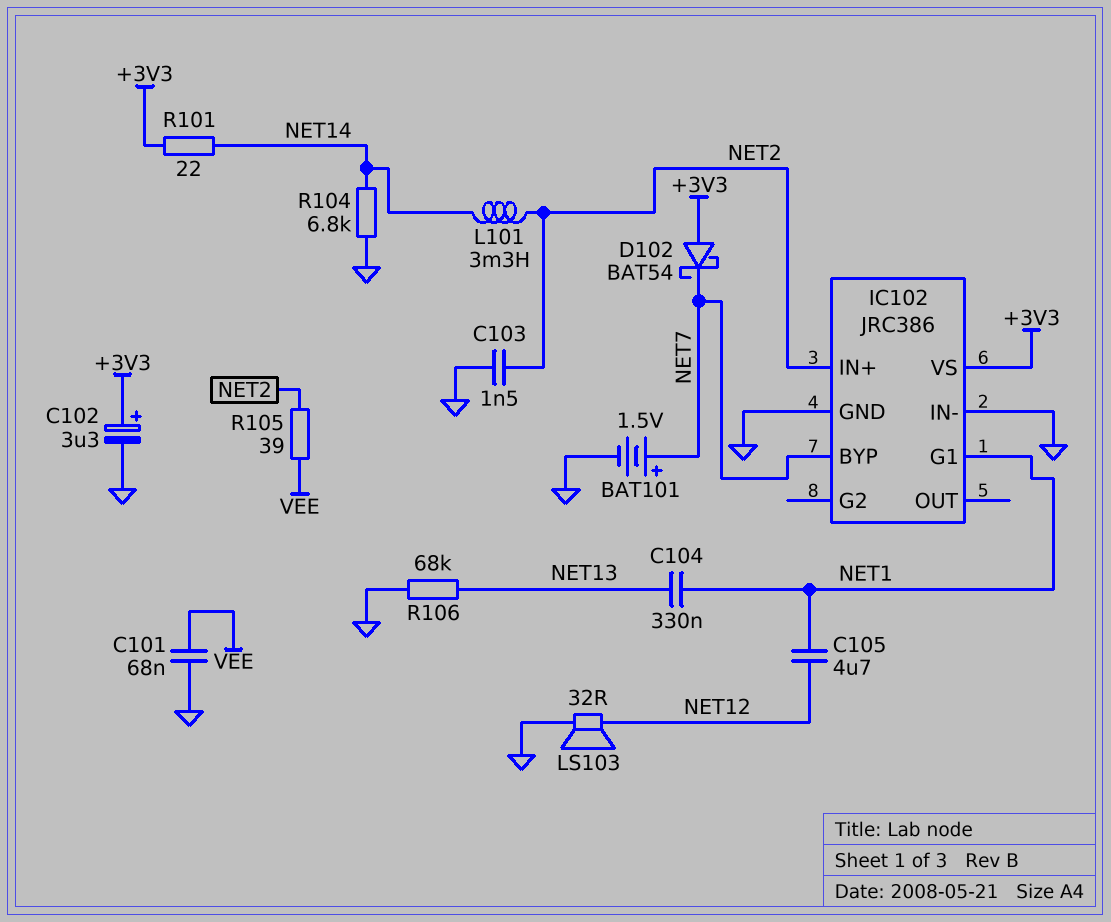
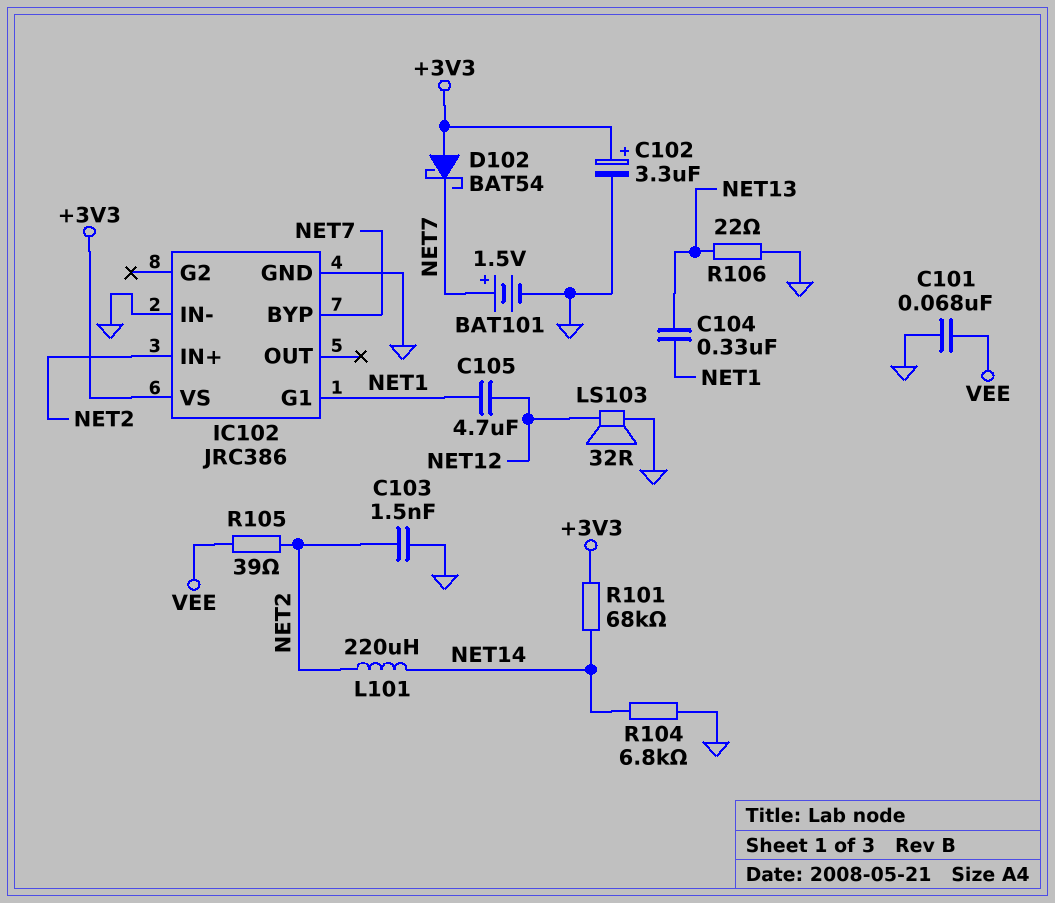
L101: 3.3mH (NET2, NET14) -> 220uH (NET2, NET14)
R101: 22 (+3V3, NET14) -> 68k (+3V3, NET14)
R106: 68k (GND, NET13) -> 22 (GND, NET13)

